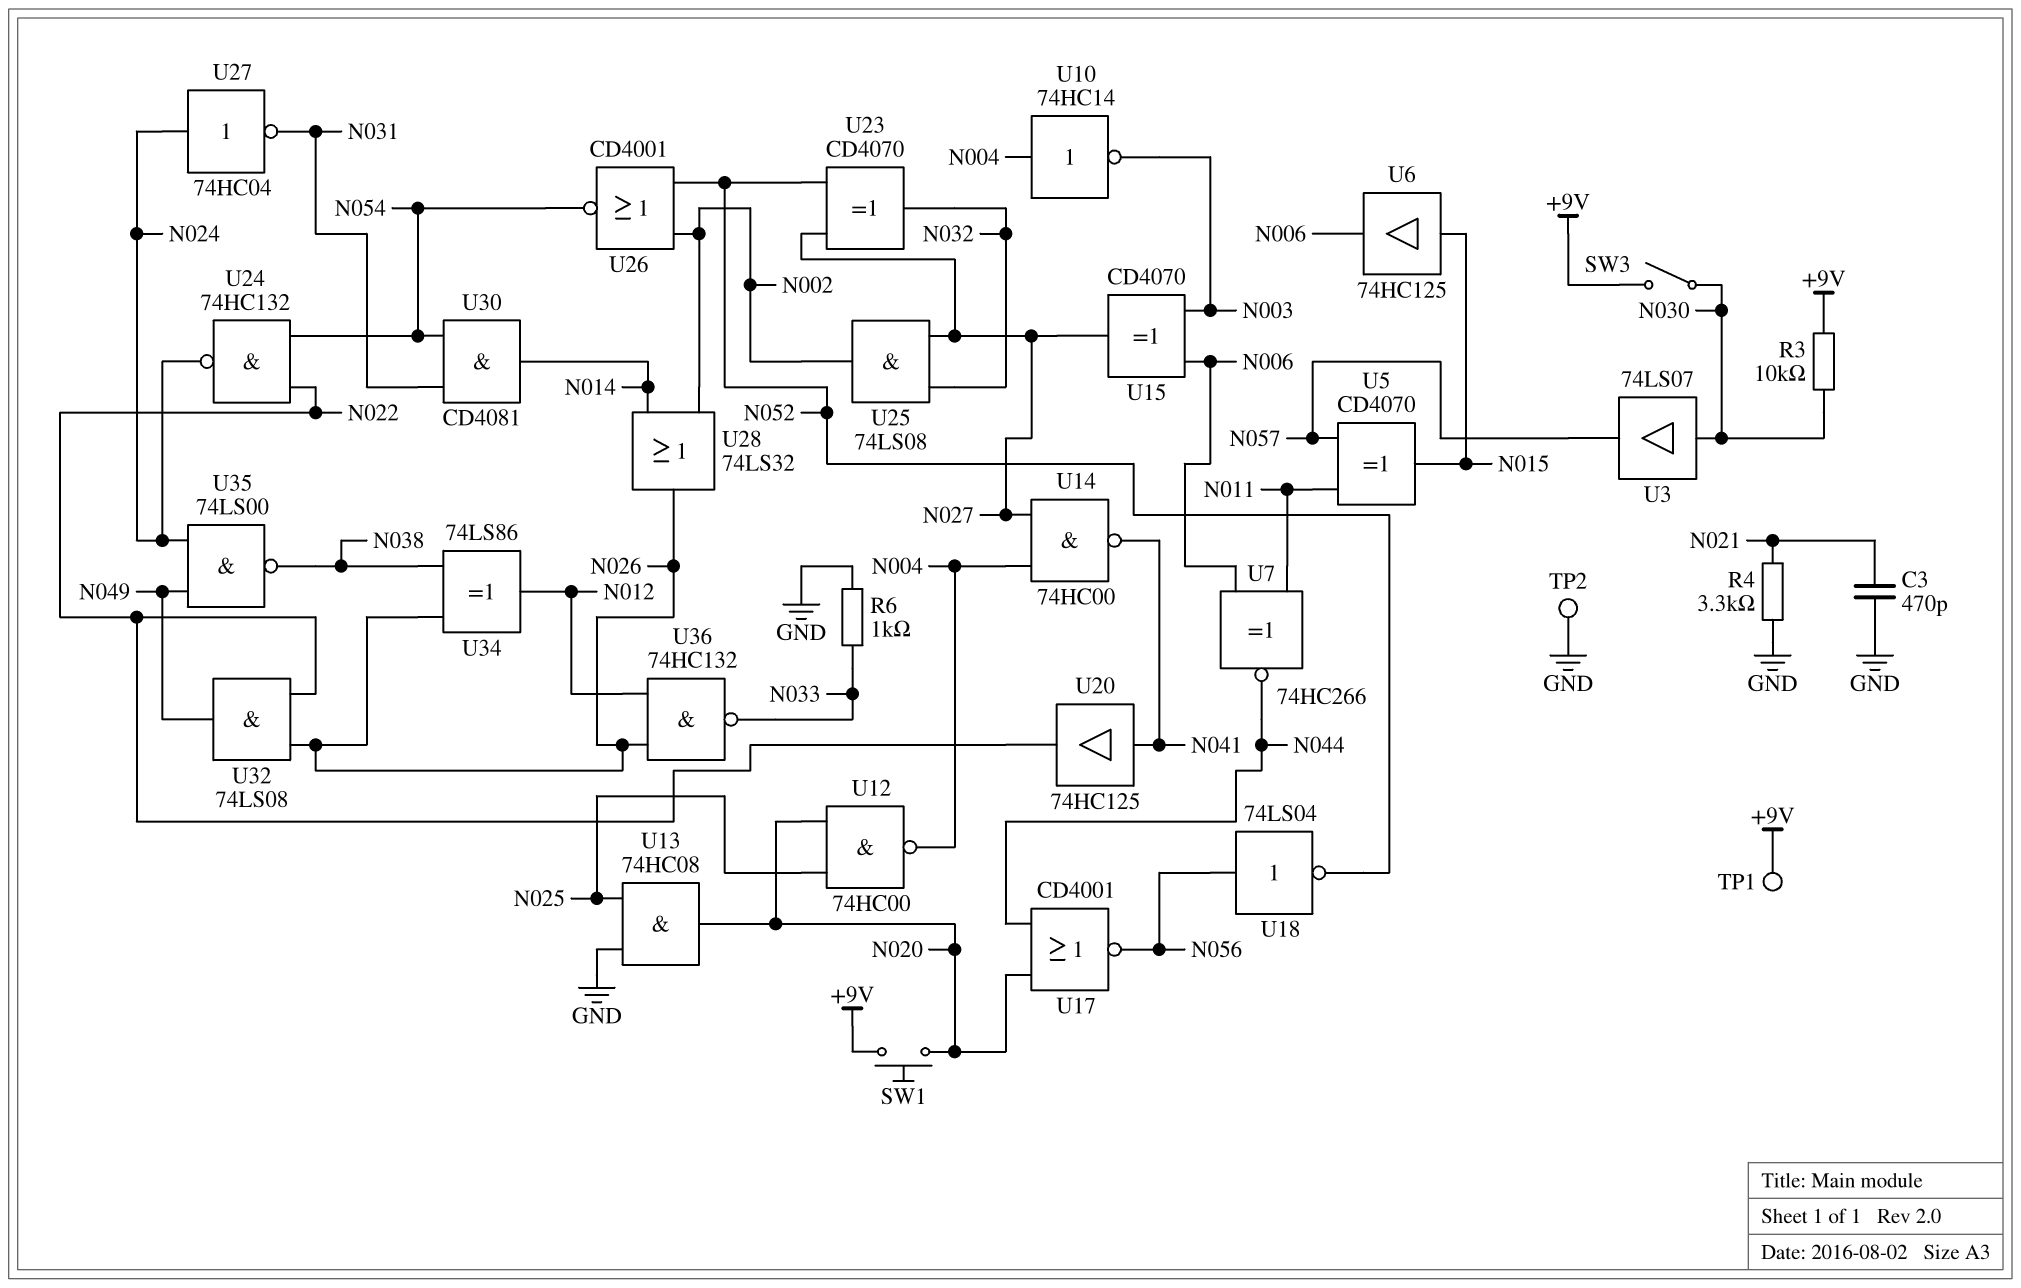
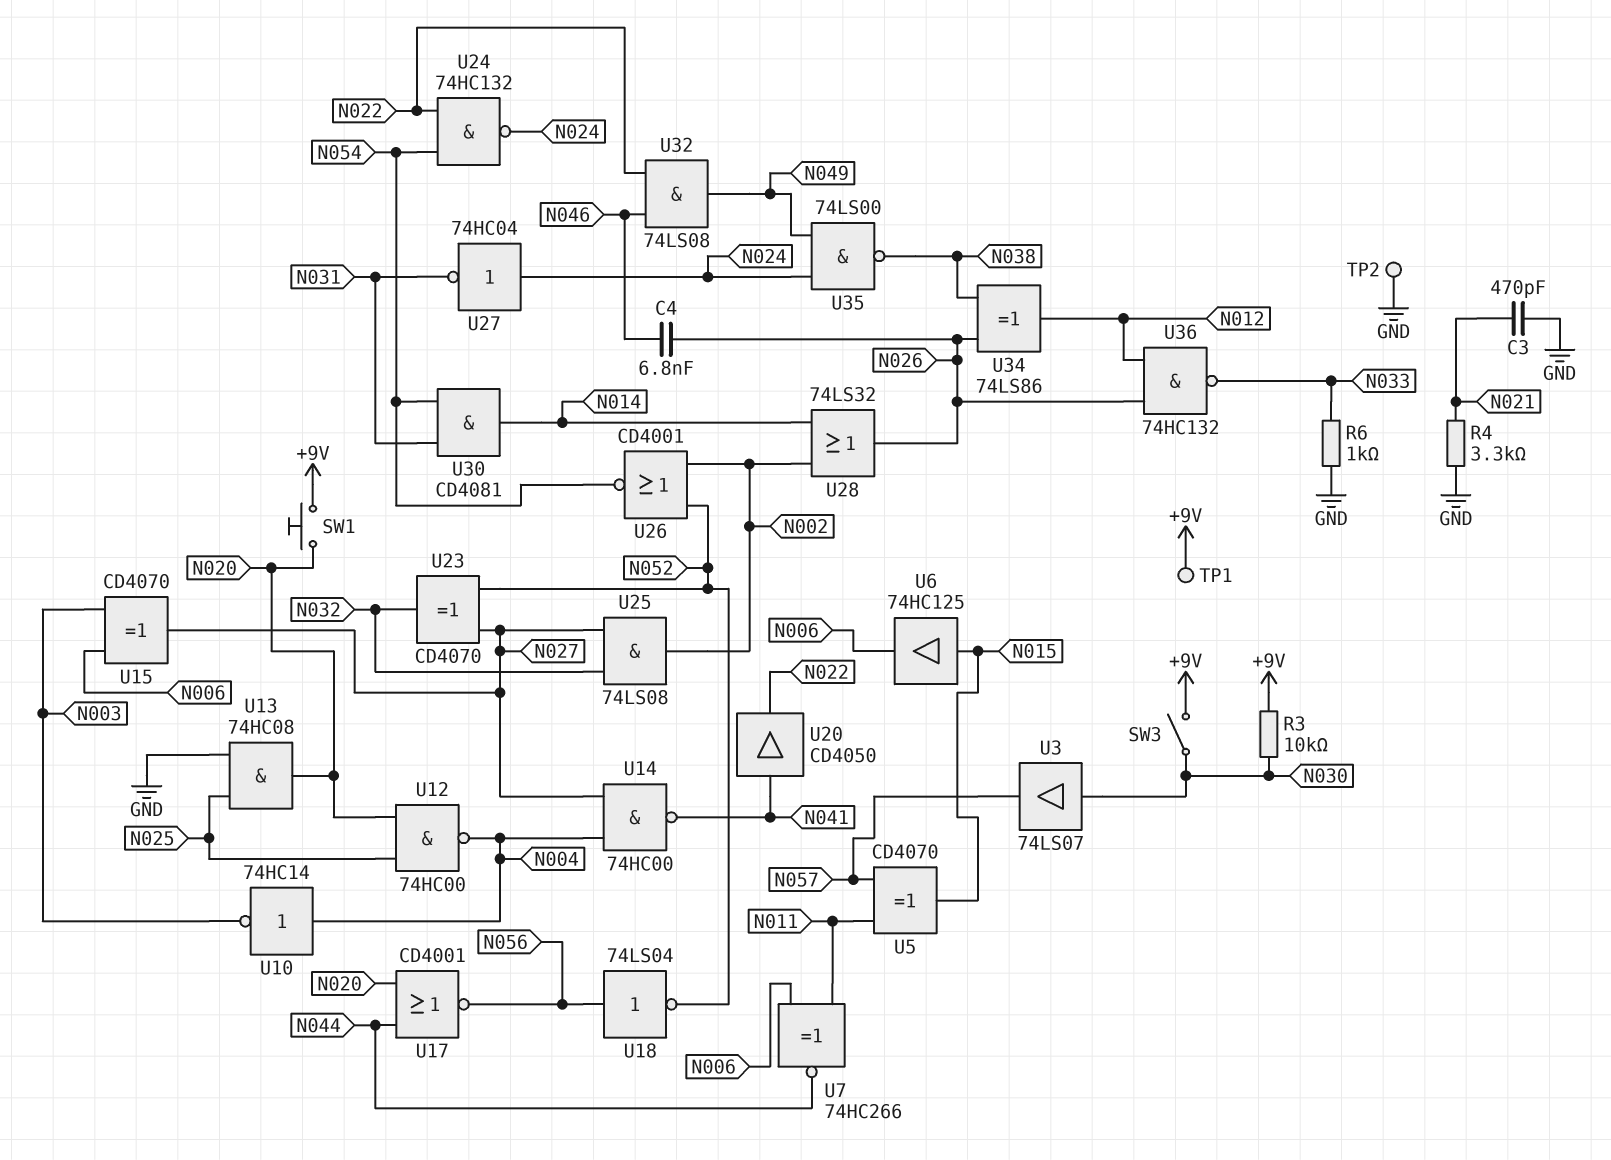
C4: none -> 6.8nF (N026, N046)
U20: buffer 74HC125 (in N041, out N022) -> buffer CD4050 (in N041, out N022)
U32: AND 74LS08 (in N022, in N026, out N049) -> AND 74LS08 (in N022, in N046, out N049)

